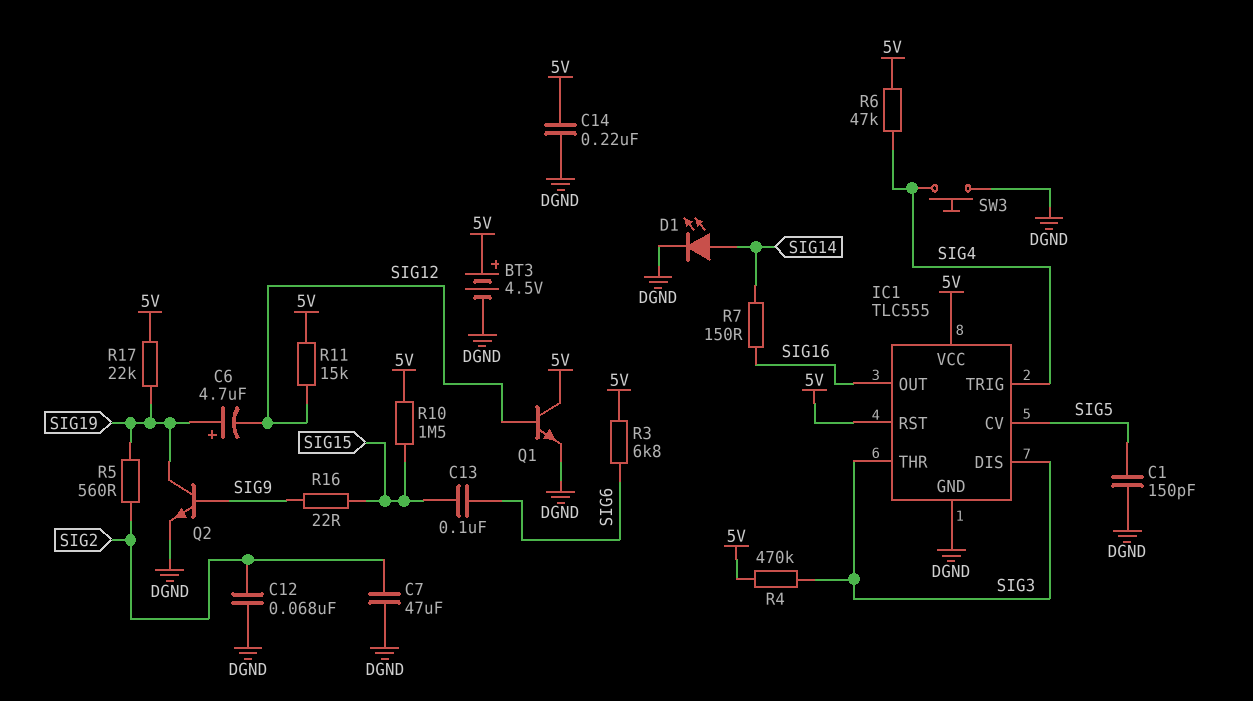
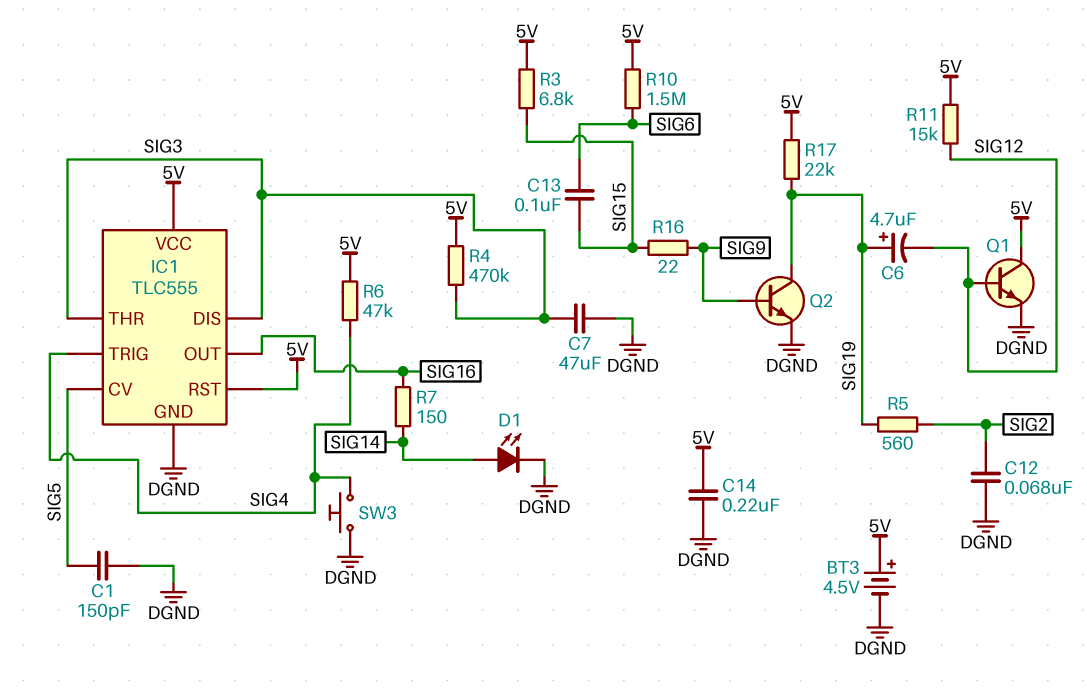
C7: 47uF (DGND, SIG2) -> 47uF (DGND, SIG3)
R3: 6.8k (5V, SIG6) -> 6.8k (5V, SIG15)
R10: 1.5M (5V, SIG15) -> 1.5M (5V, SIG6)

